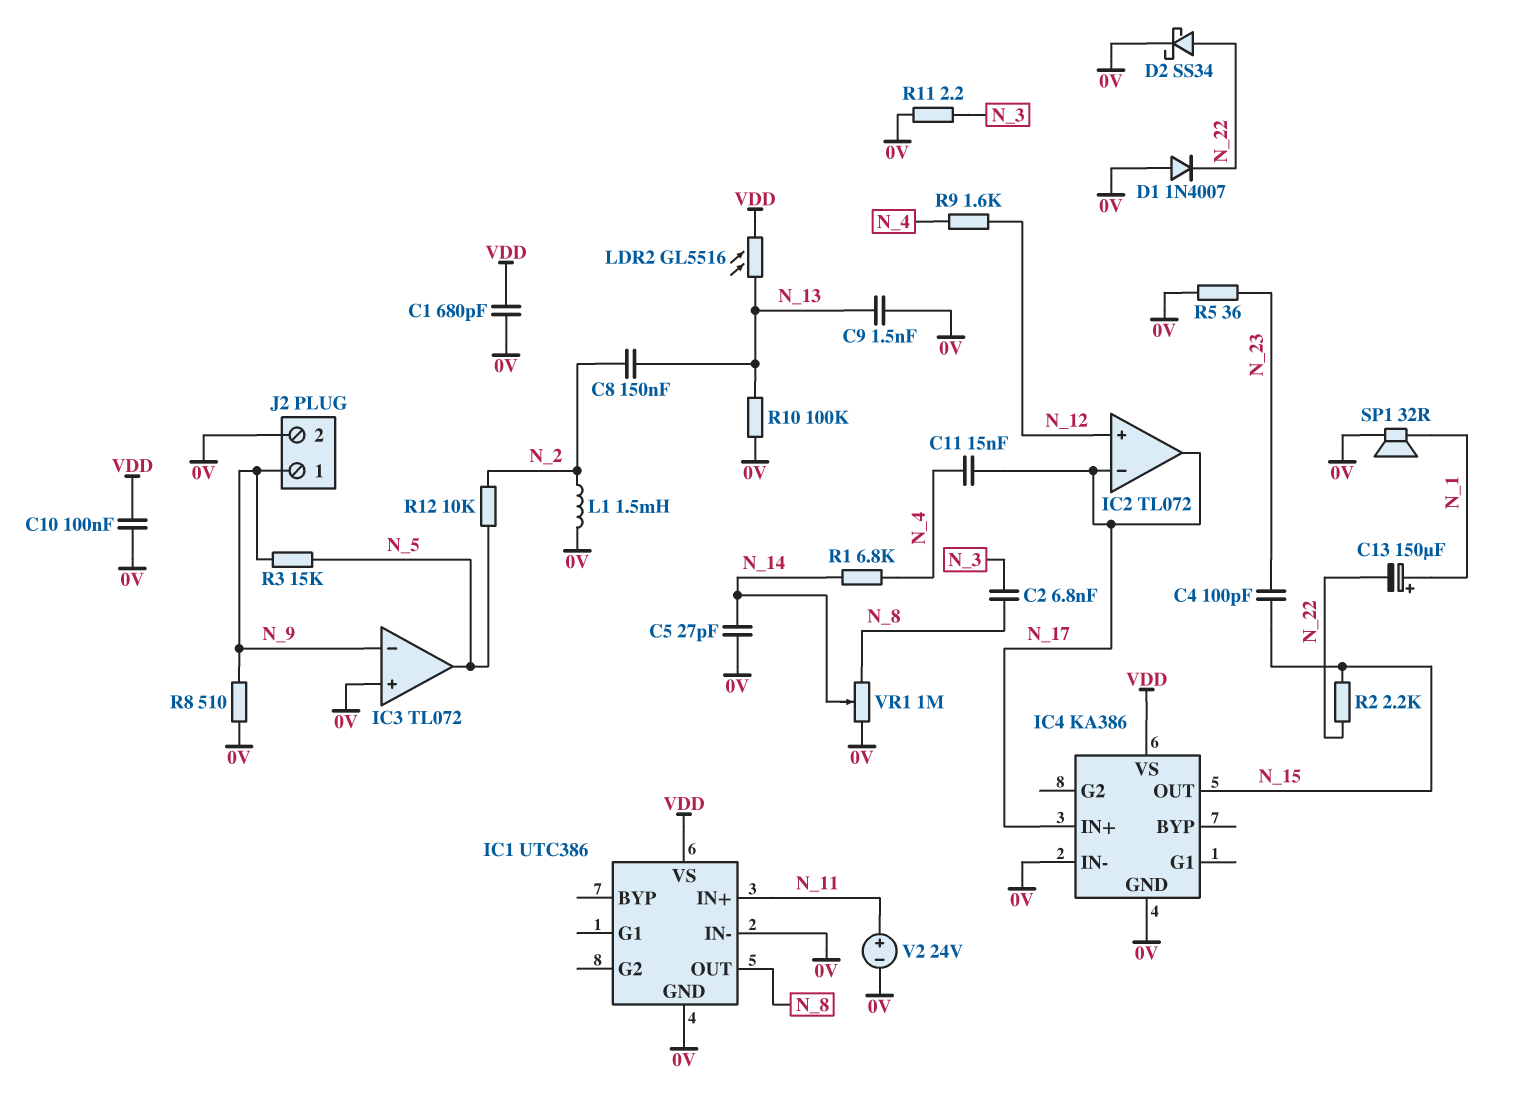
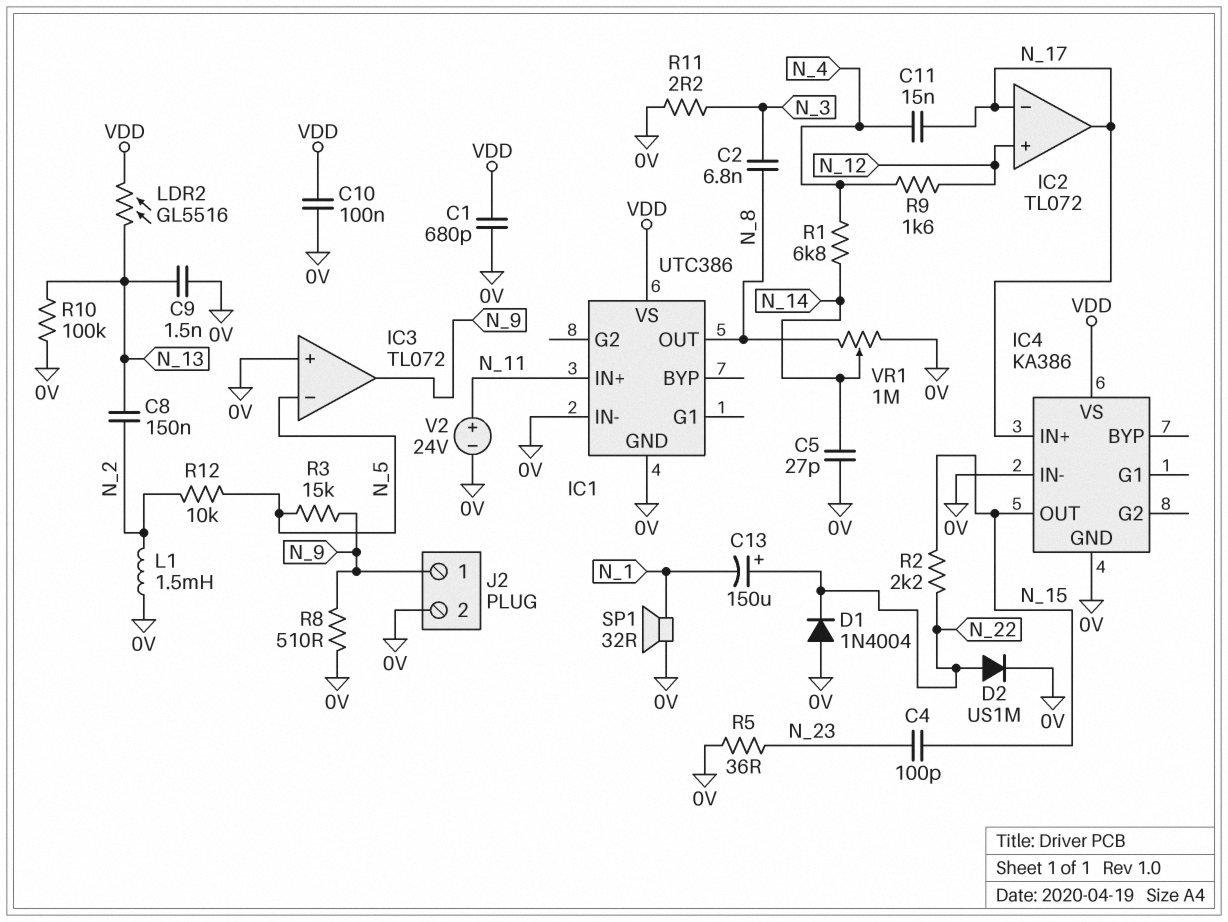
C13: 150uF (plus N_1, minus N_22) -> 150uF (plus N_22, minus N_1)
D1: diode 1N4007 (A 0V, K N_22) -> diode 1N4004 (A 0V, K N_22)
D2: schottky SS34 (A N_22, K 0V) -> diode US1M (A N_22, K 0V)
IC3 pin in-: N_9 -> N_5
IC3 pin out: N_5 -> N_9

